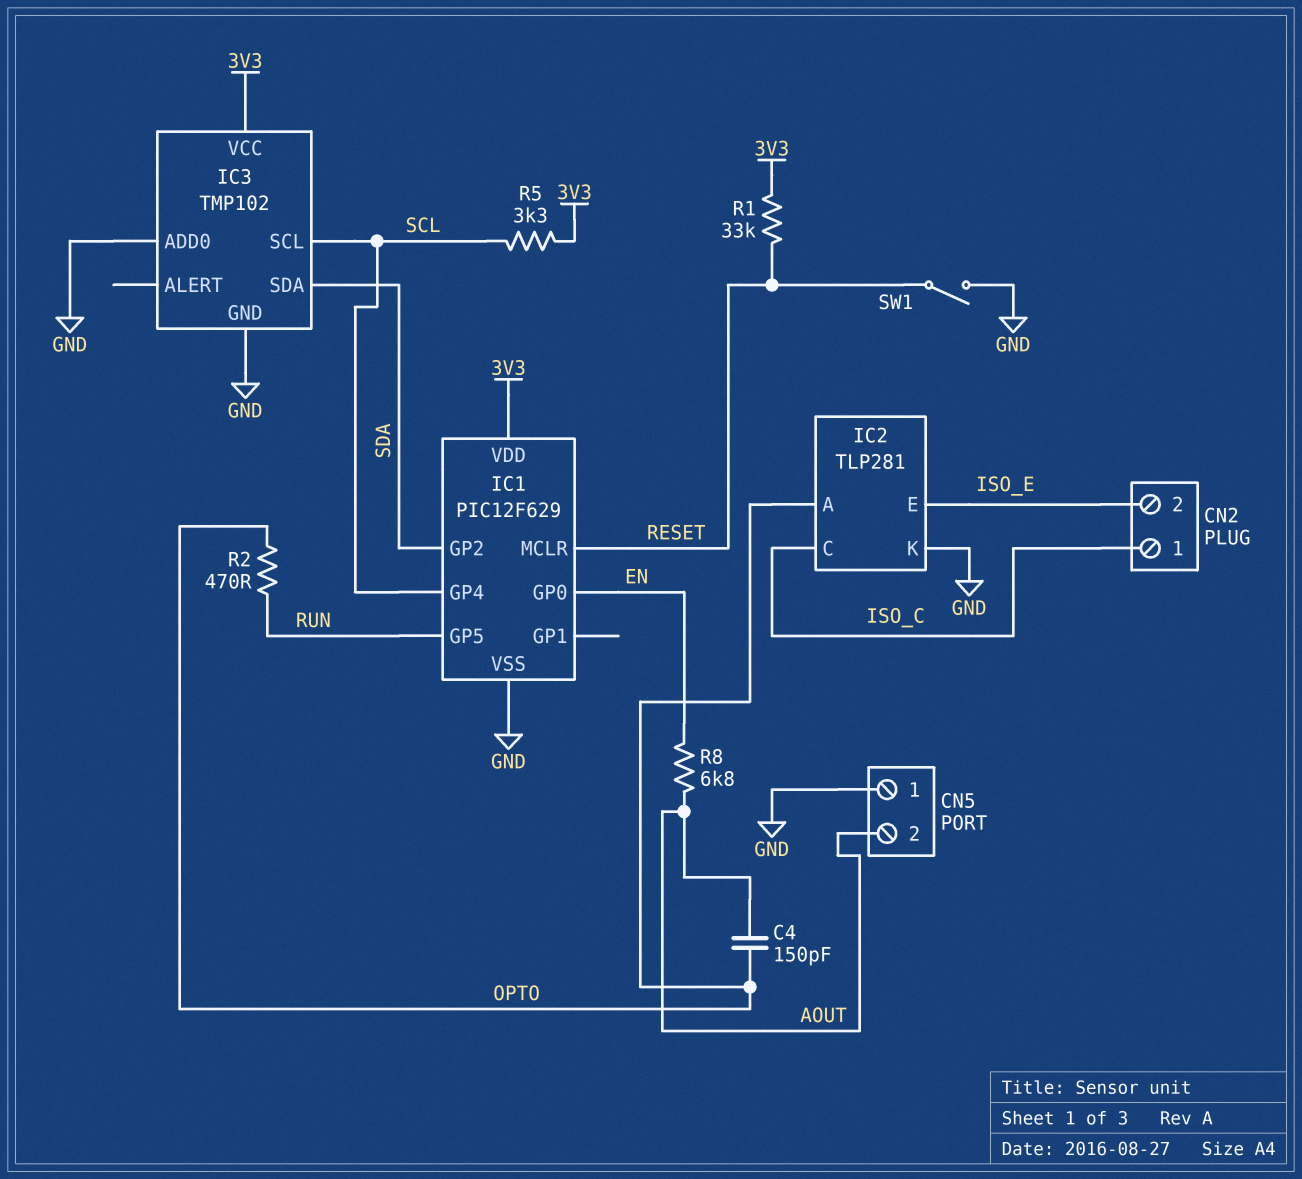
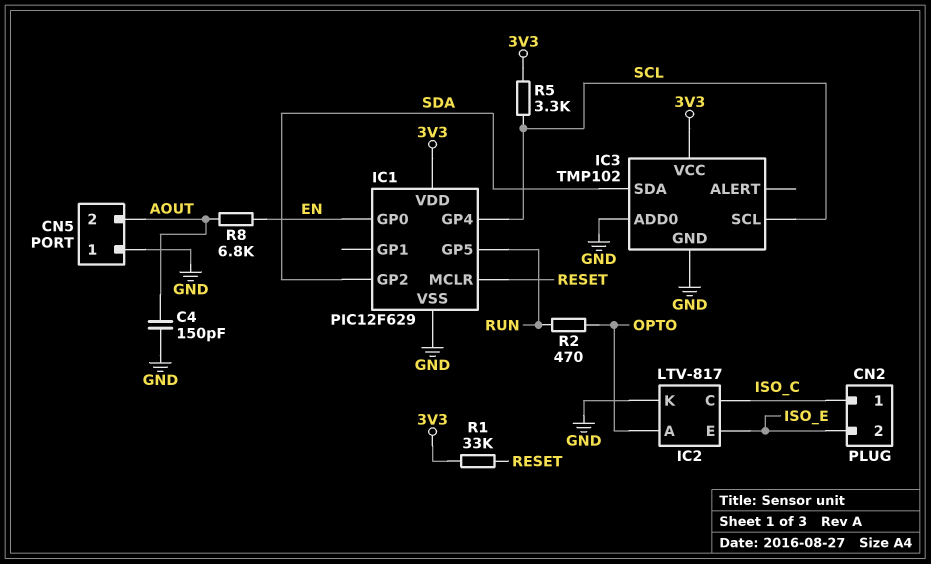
C4: 150pF (AOUT, OPTO) -> 150pF (AOUT, GND)
IC2: TLP281 -> LTV-817
SW1: switch (GND, RESET) -> none

